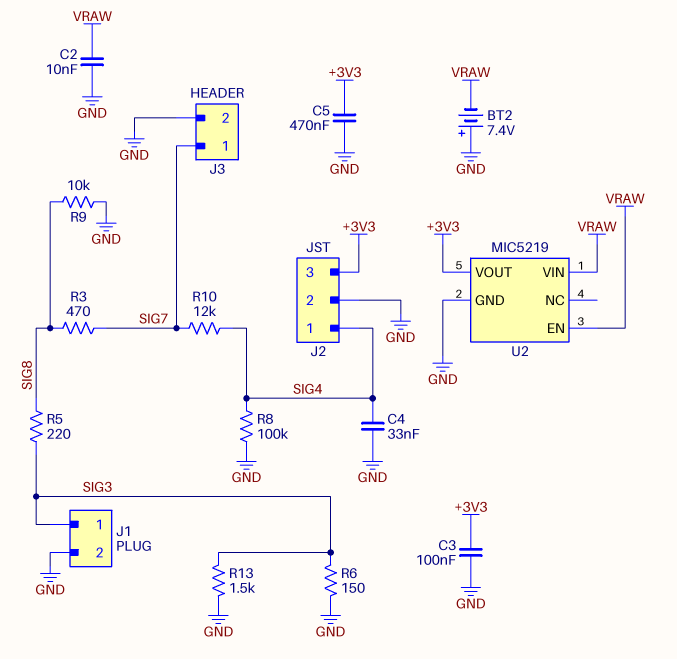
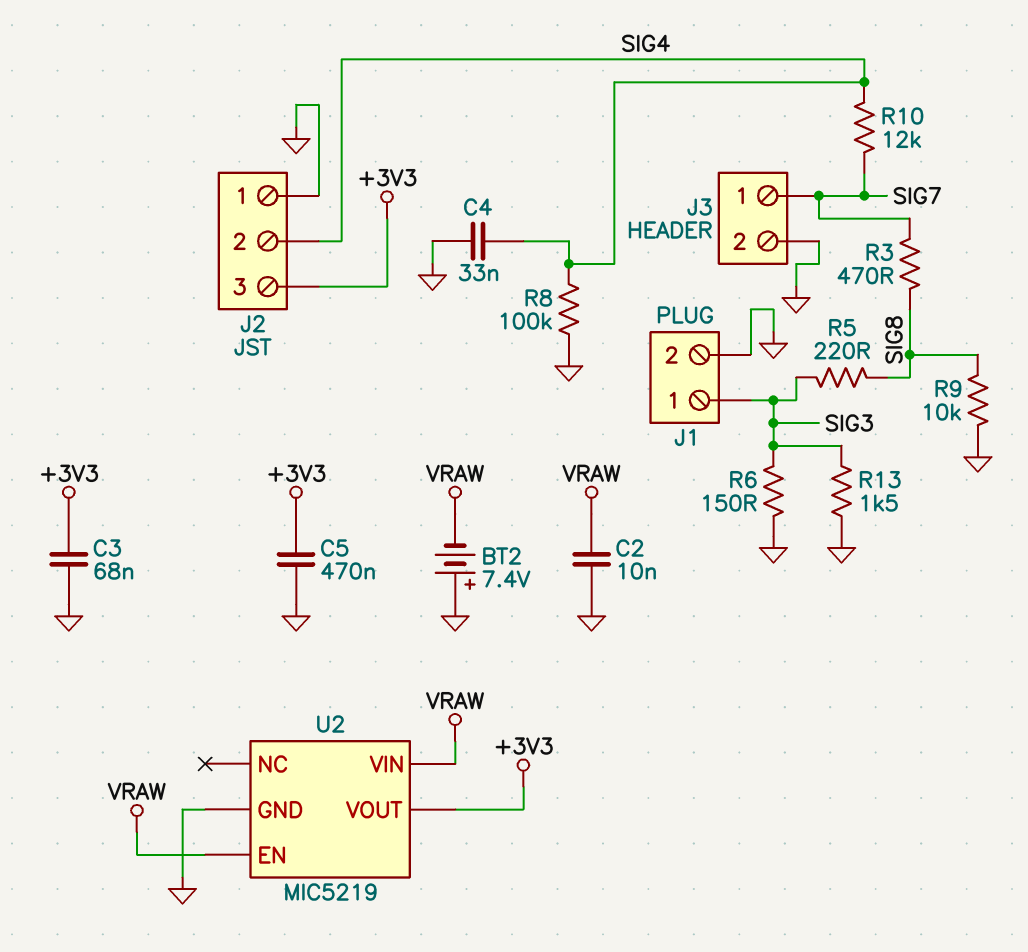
C3: 100nF (+3V3, GND) -> 68nF (+3V3, GND)
J2 pin 1: SIG4 -> GND
J2 pin 2: GND -> SIG4

